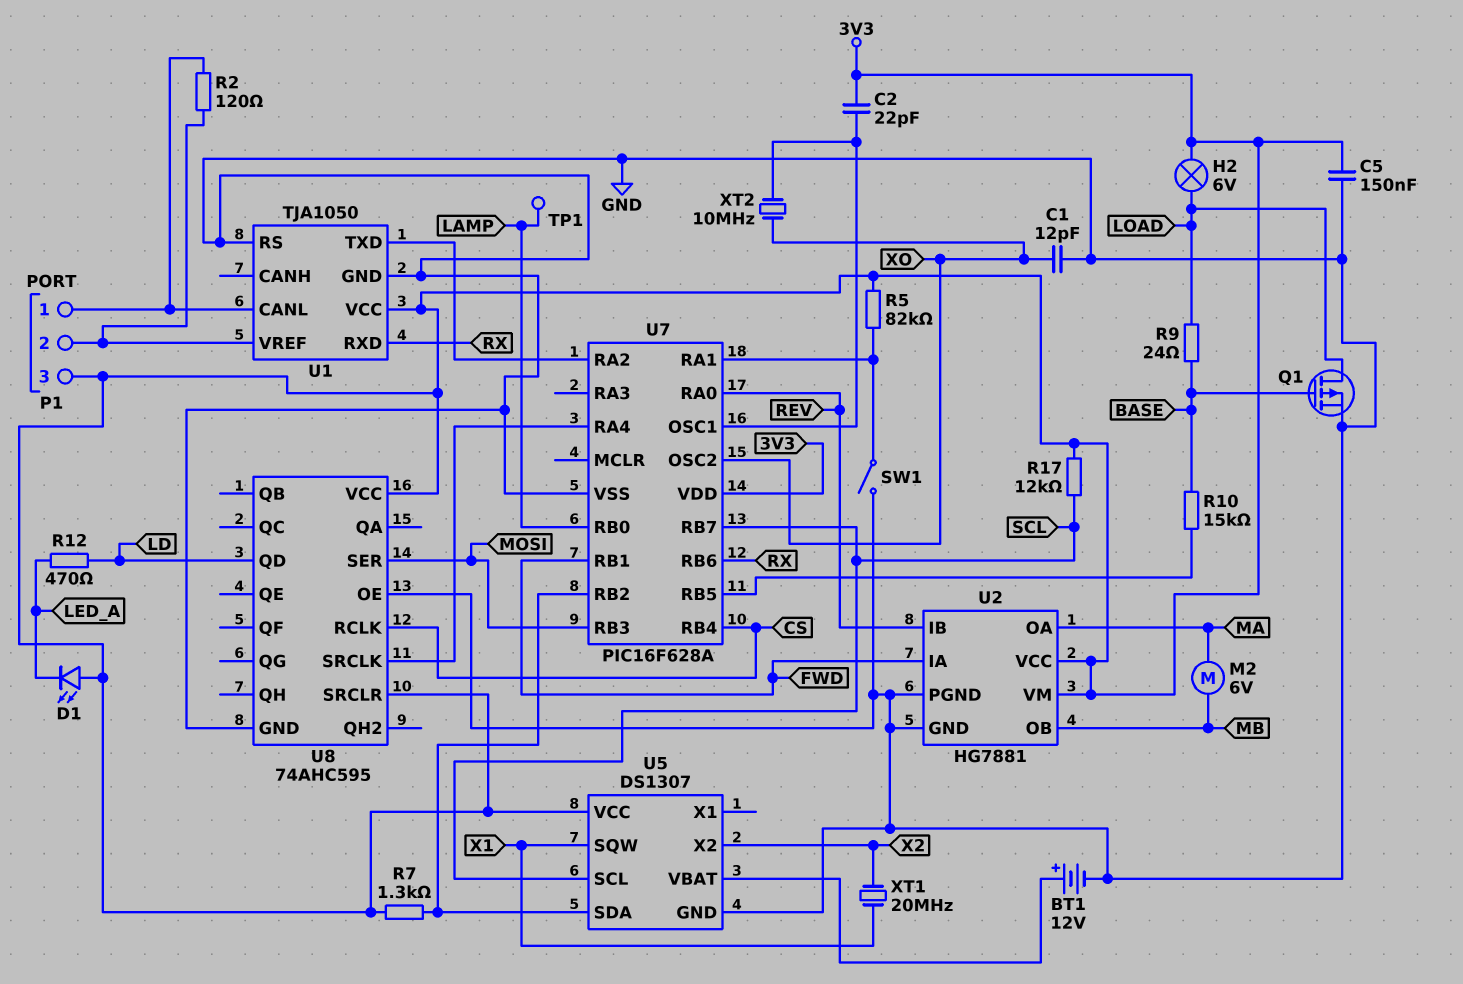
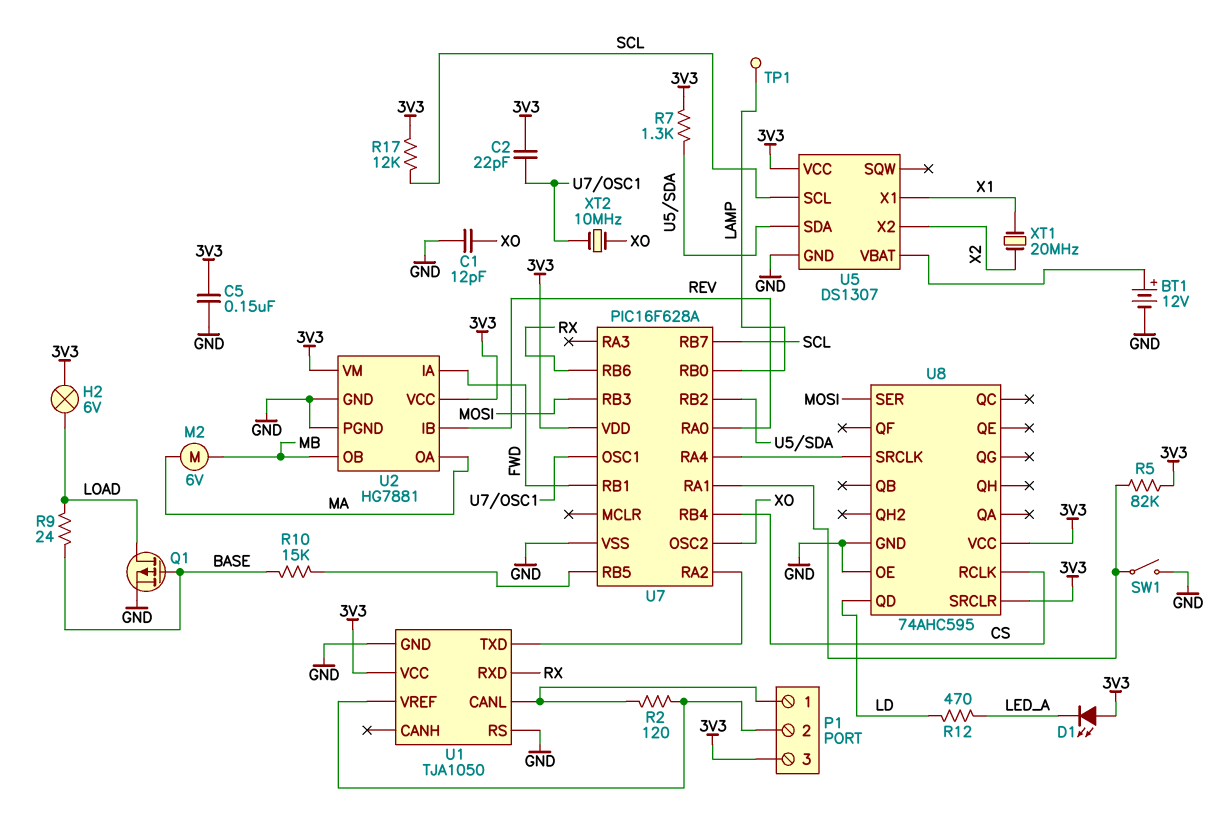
U5 pin SQW: X1 -> none
U5 pin X1: none -> X1

